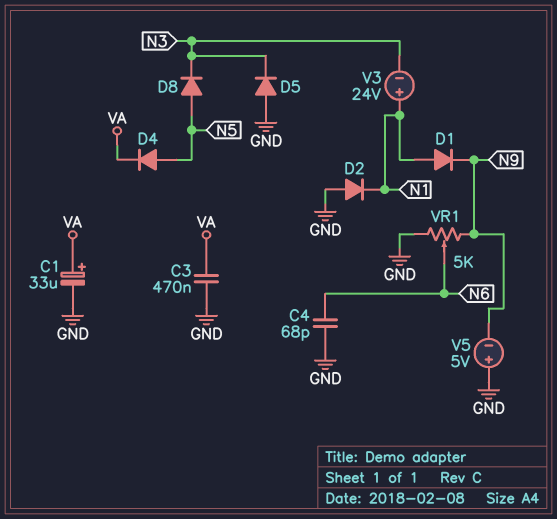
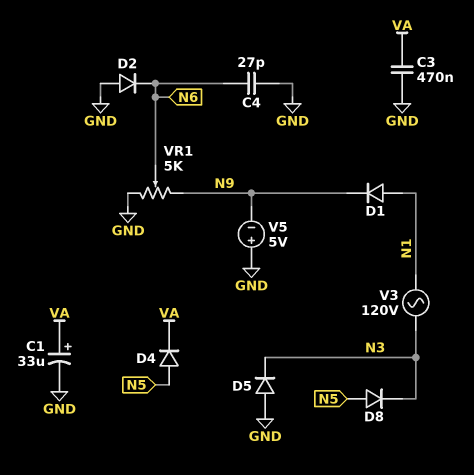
C4: 68pF (GND, N6) -> 27pF (GND, N6)
D2: diode (A GND, K N1) -> diode (A GND, K N6)
V3: 24V (plus N1, minus N3) -> AC 120V (N1, N3)

